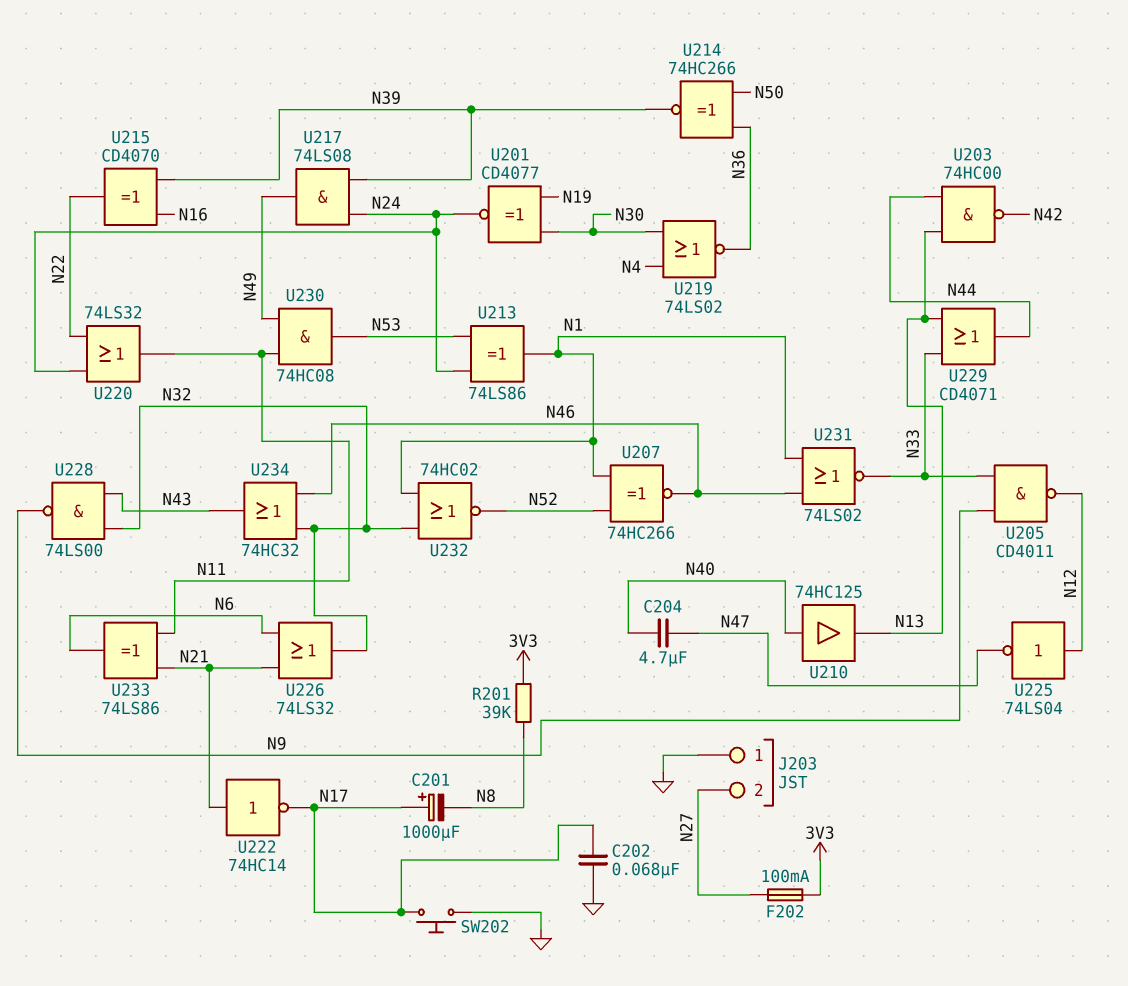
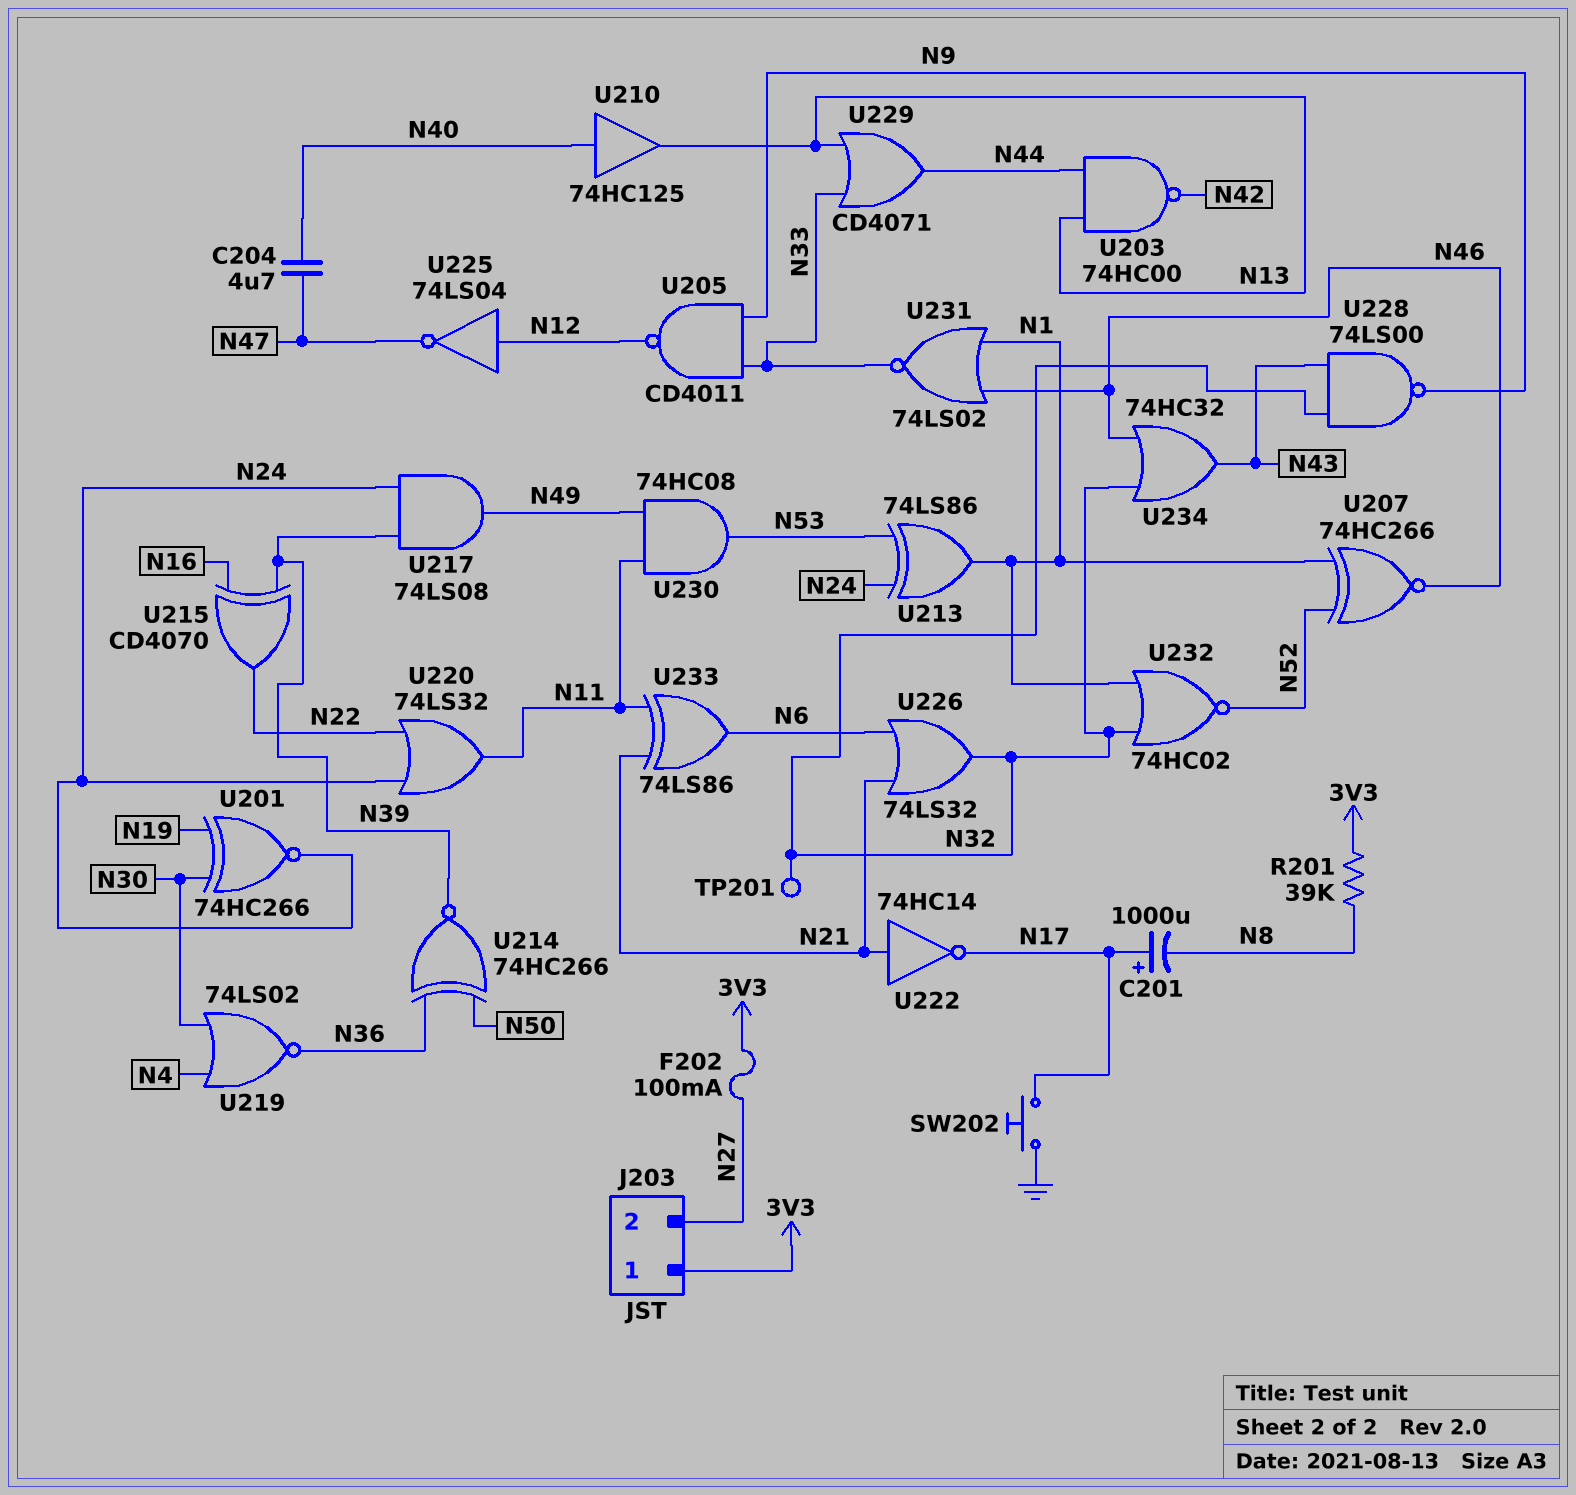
C202: 68nF (GND, N17) -> none
J203 pin 1: GND -> 3V3
TP201: none -> test point (N32)
U201: XNOR CD4077 (in N19, in N30, out N24) -> XNOR 74HC266 (in N19, in N30, out N24)

